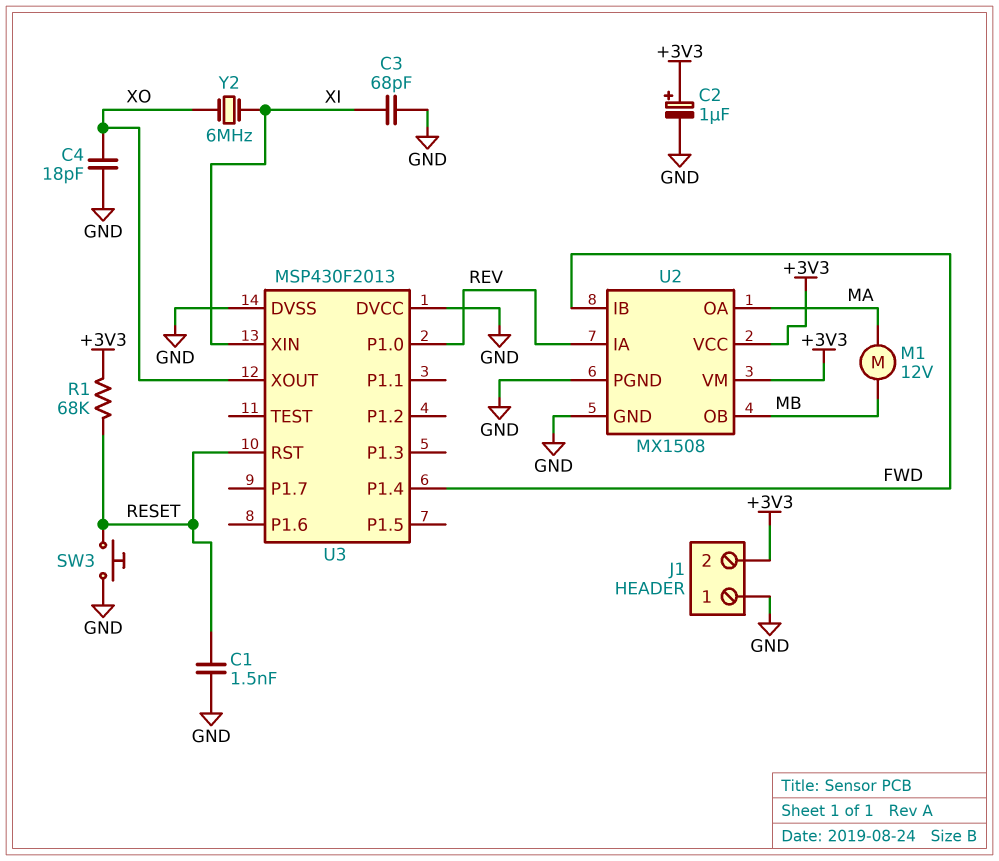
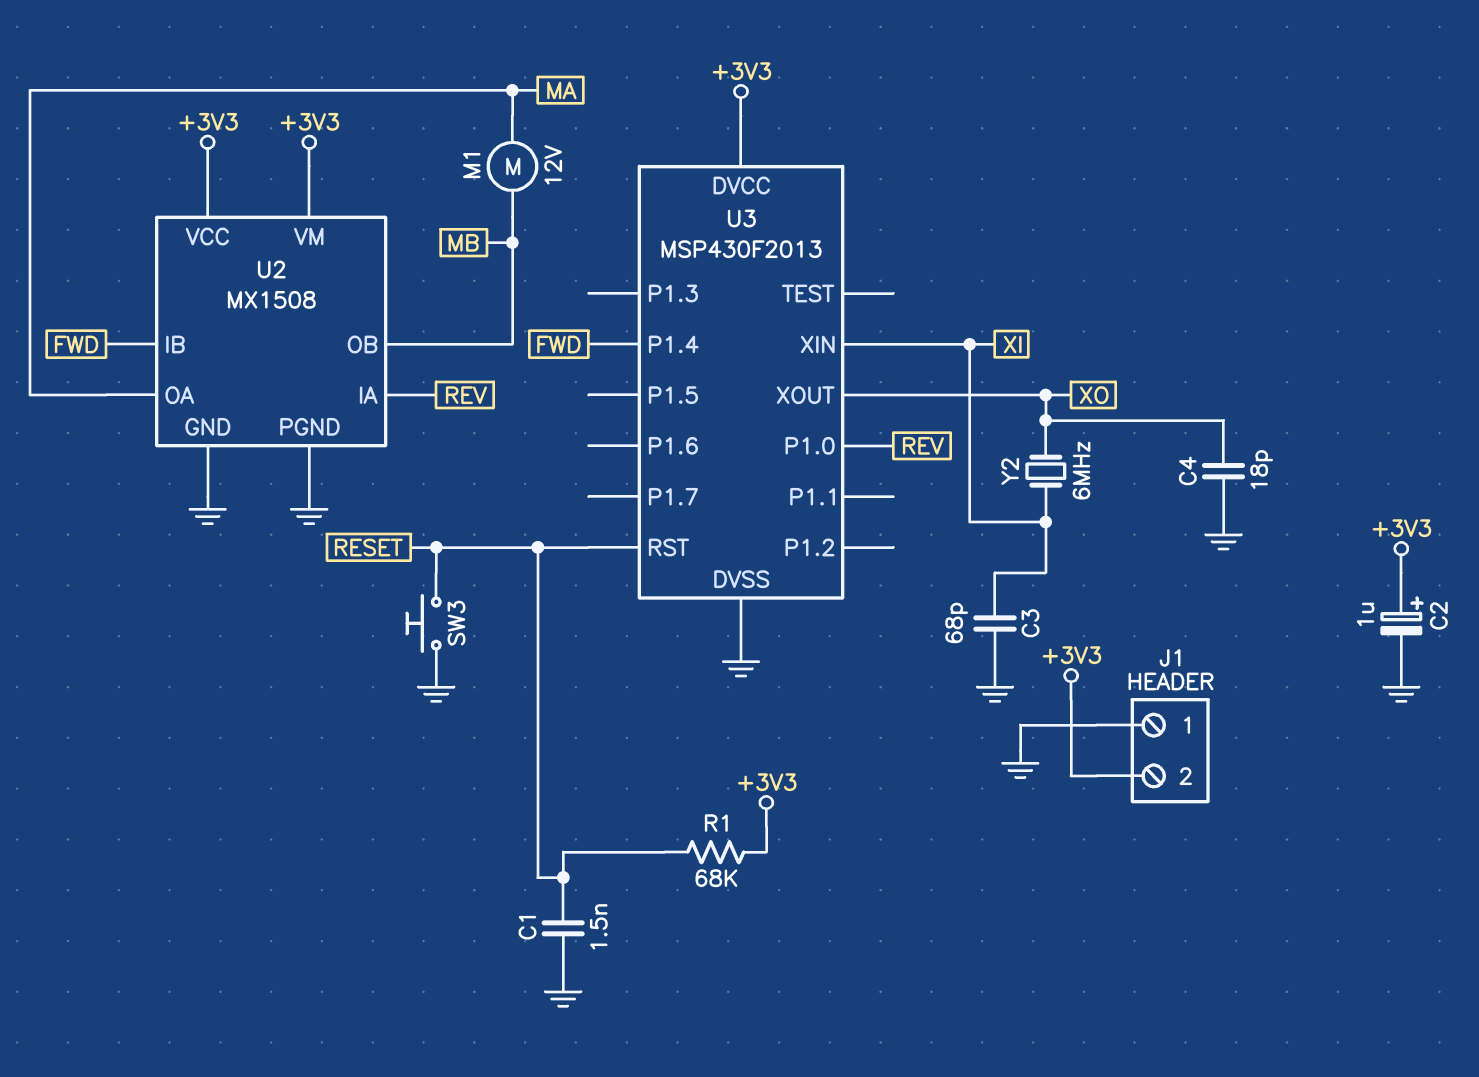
U3 pin DVCC: GND -> +3V3

